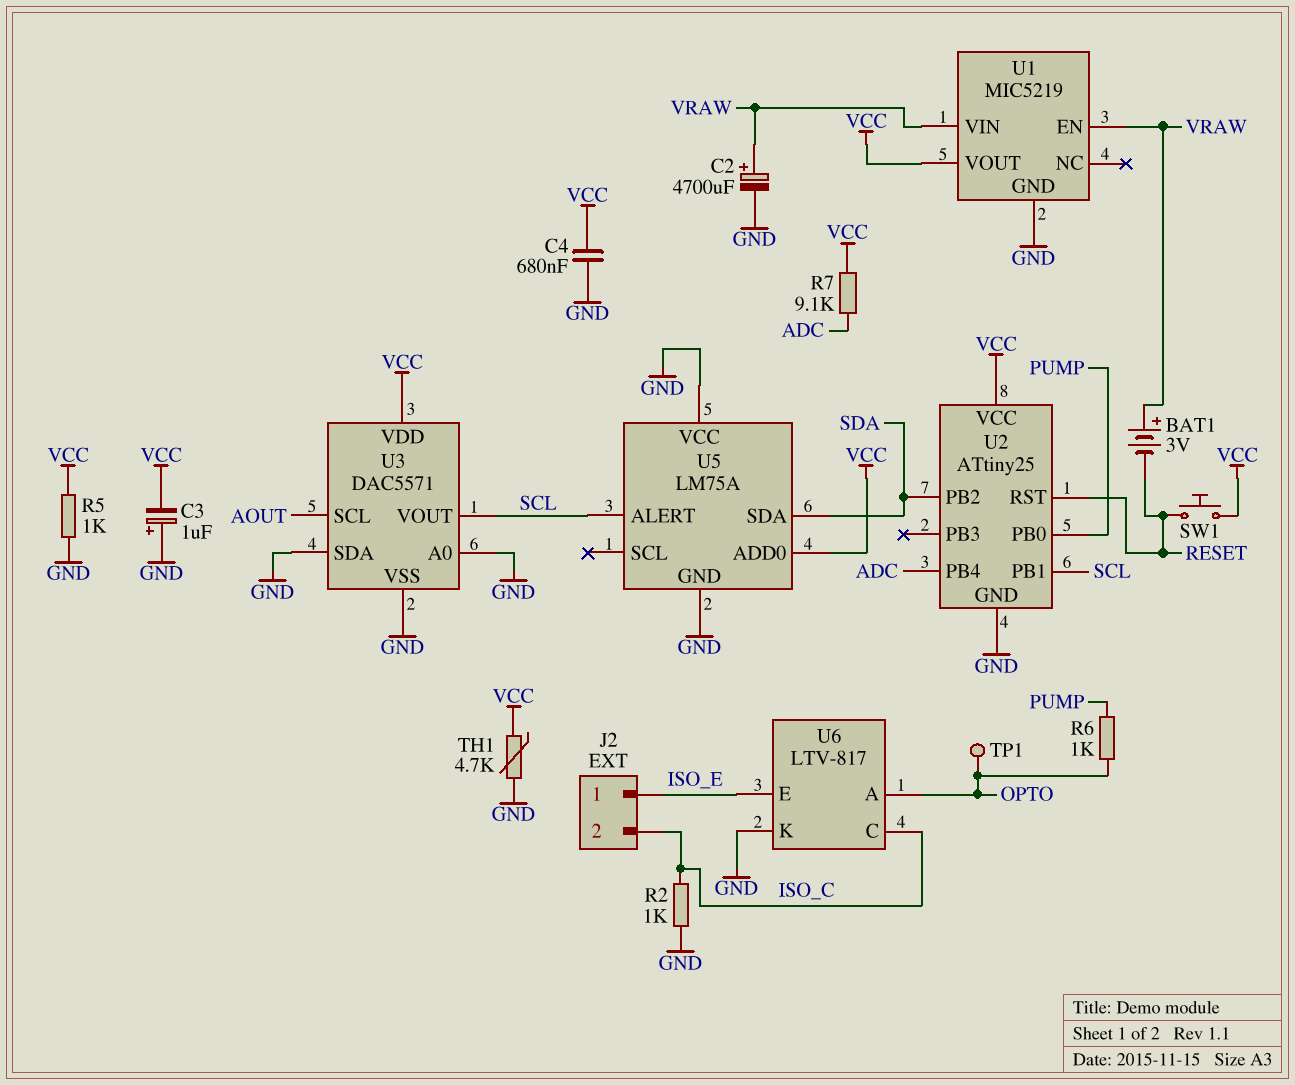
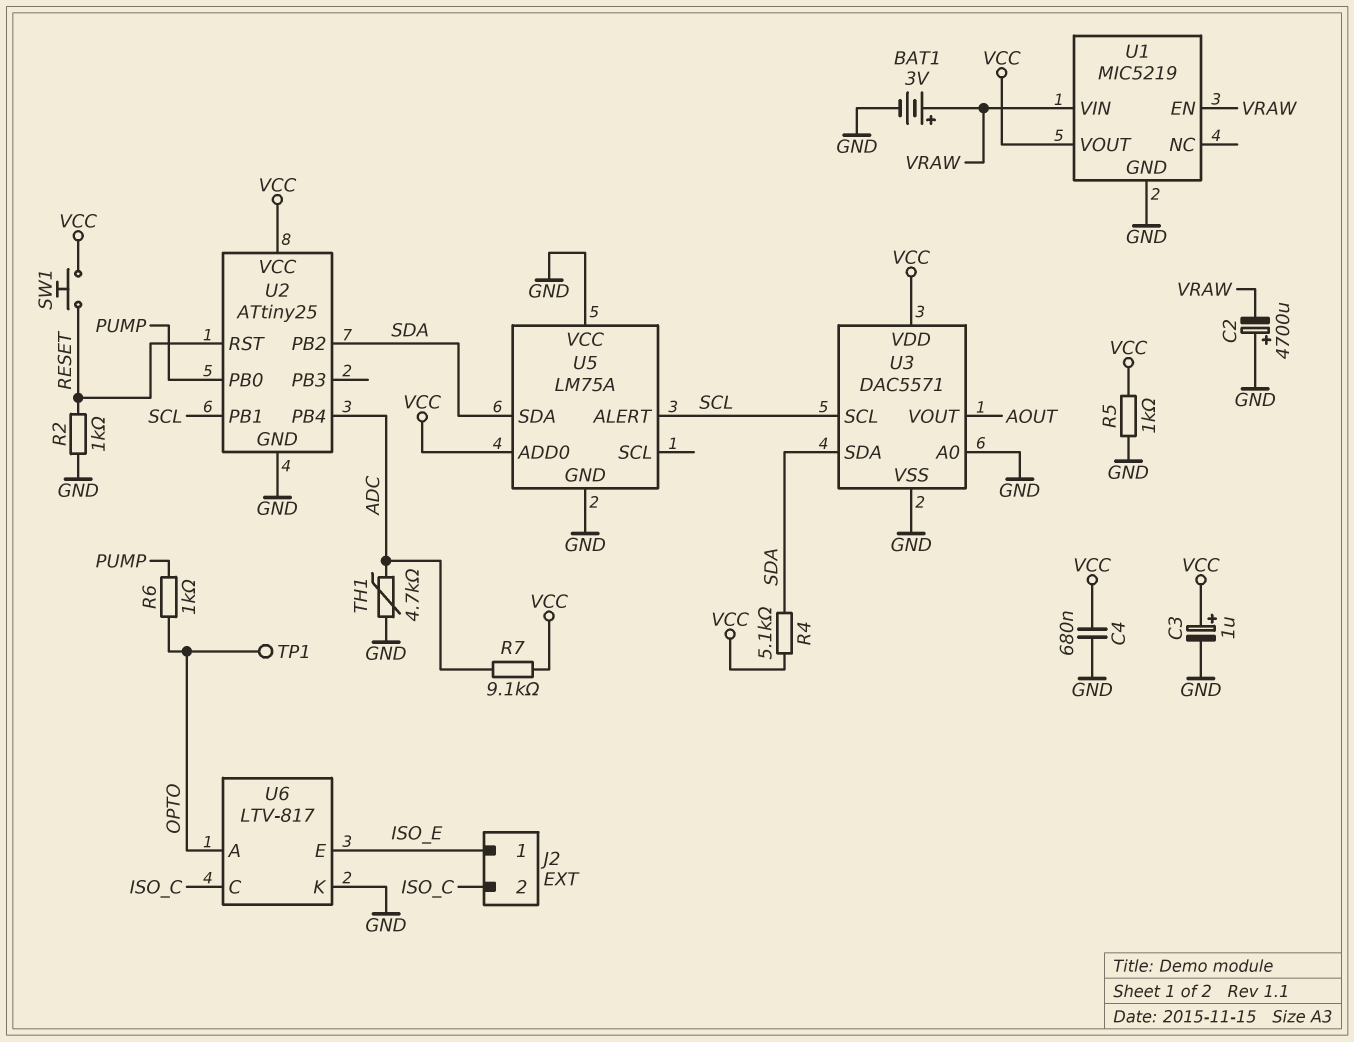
BAT1: 3V (plus VRAW, minus RESET) -> 3V (plus VRAW, minus GND)
C2: 4700uF (plus VRAW, minus GND) -> 4700uF (plus GND, minus VRAW)
C3: 1uF (plus GND, minus VCC) -> 1uF (plus VCC, minus GND)
R2: 1k (GND, ISO_C) -> 1k (GND, RESET)
R4: none -> 5.1k (SDA, VCC)
TH1: 4.7k (GND, VCC) -> 4.7k (ADC, GND)
U3 pin SCL: AOUT -> SCL
U3 pin SDA: GND -> SDA
U3 pin VOUT: SCL -> AOUT

